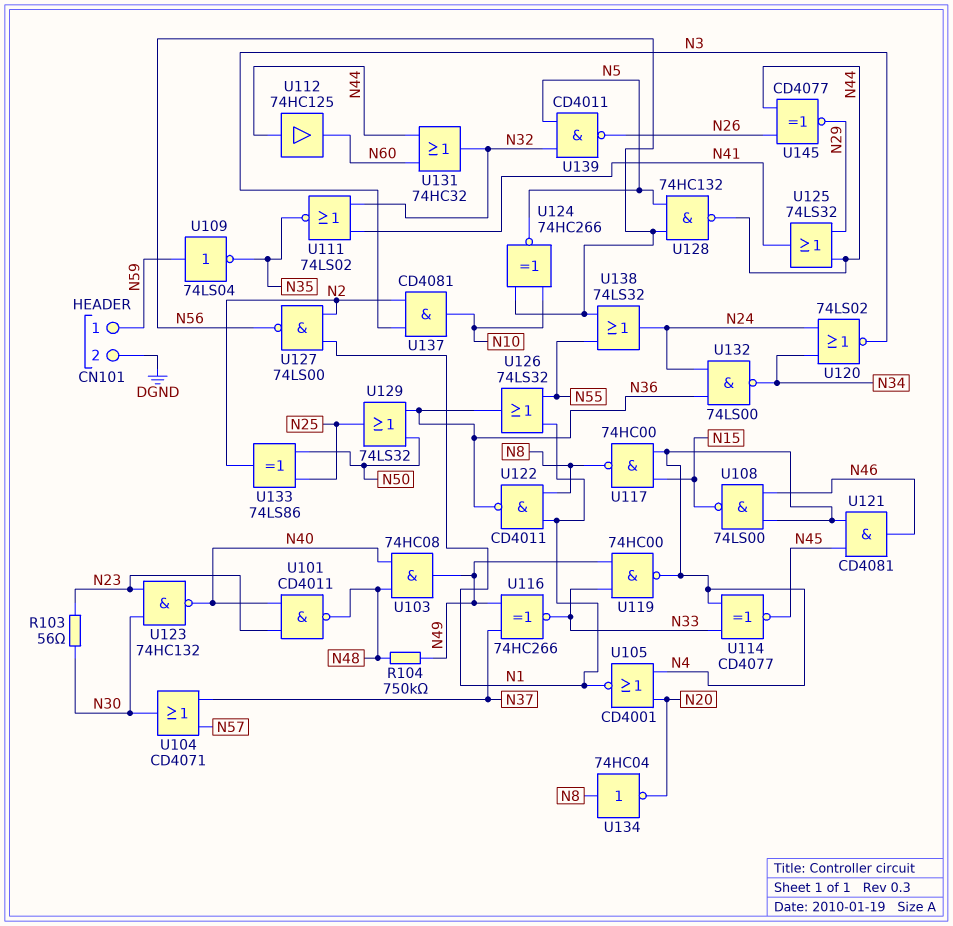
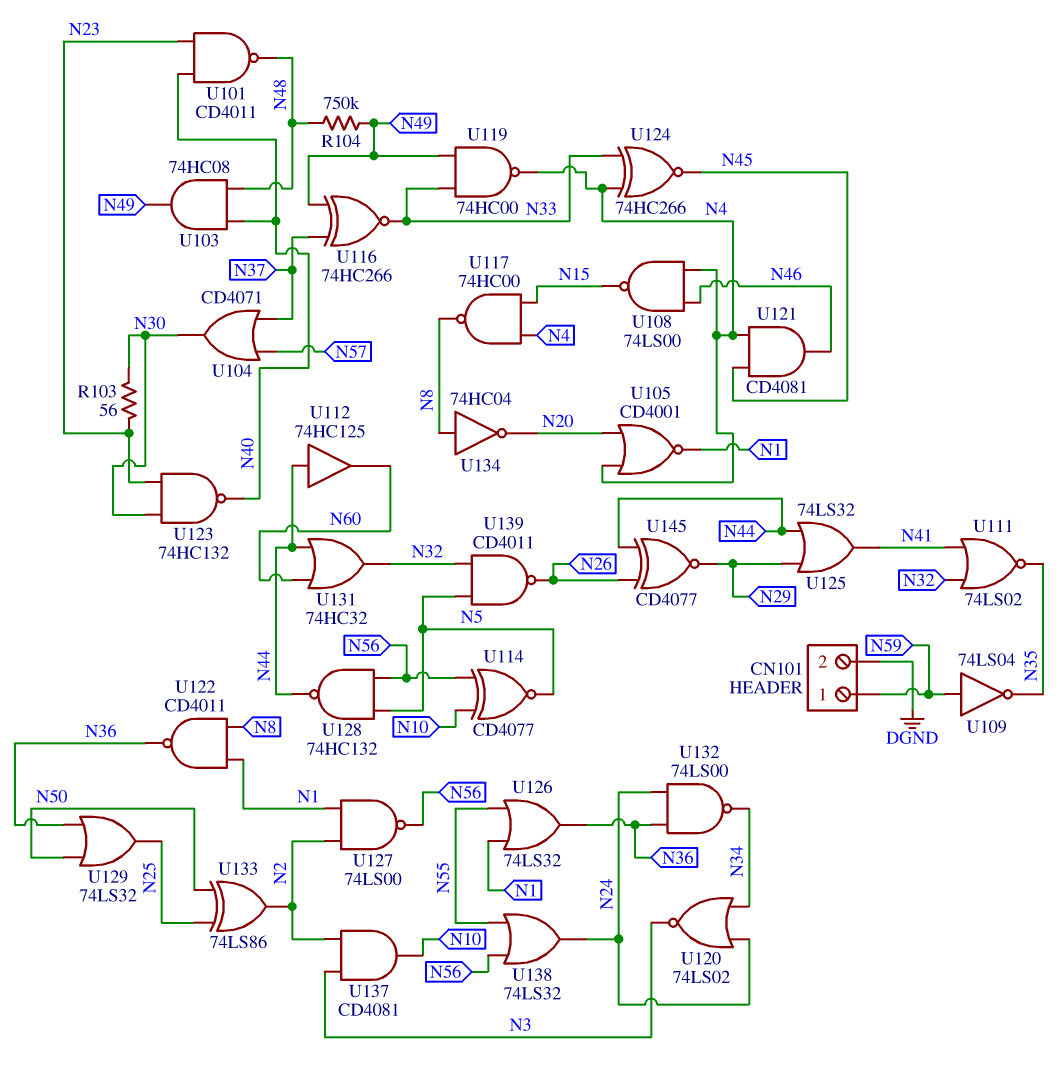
U114: XNOR CD4077 (in N4, in N33, out N45) -> XNOR CD4077 (in N10, in N56, out N5)
U124: XNOR 74HC266 (in N10, in N56, out N5) -> XNOR 74HC266 (in N4, in N33, out N45)

